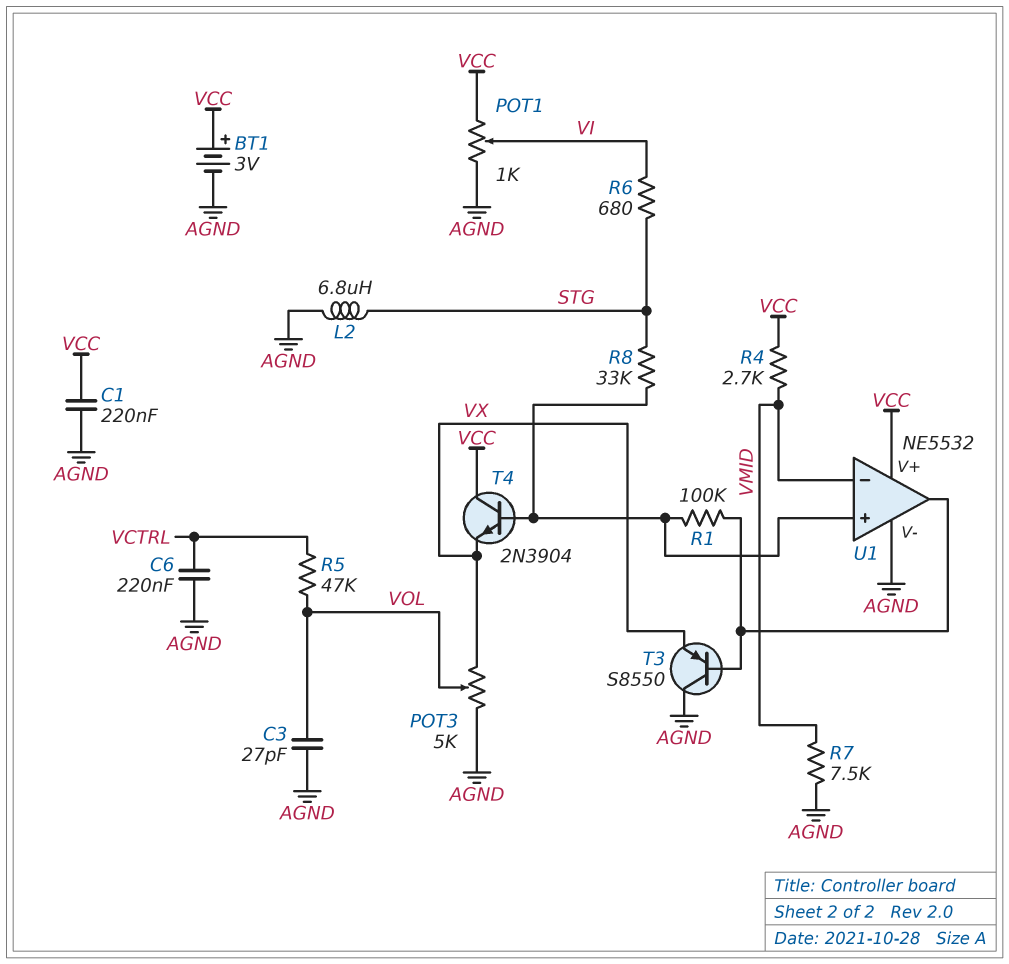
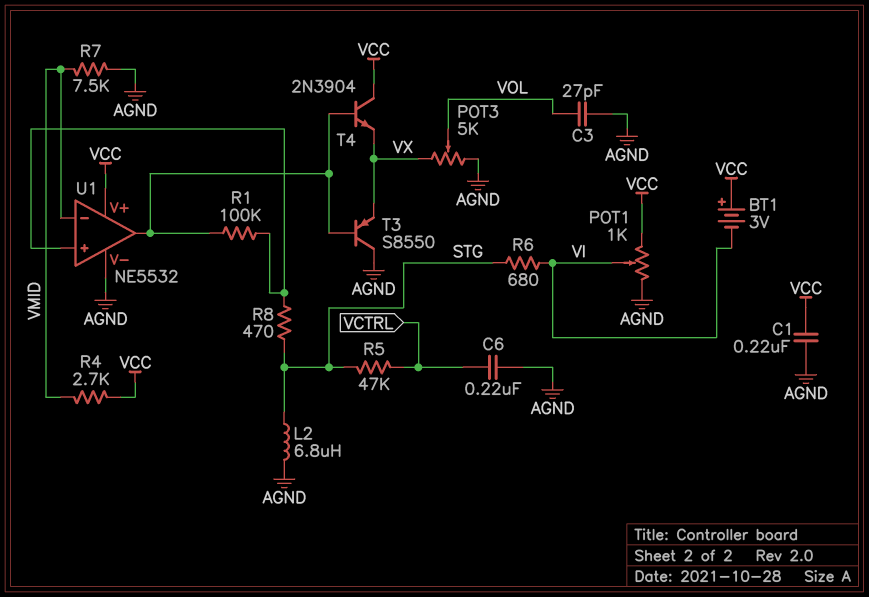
BT1: 3V (plus VCC, minus AGND) -> 3V (plus VCC, minus VI)
R5: 47k (VCTRL, VOL) -> 47k (STG, VCTRL)
R8: 33k (STG, U1/in+) -> 470 (STG, U1/in+)
T4: NPN 2N3904 (B U1/in+, C VCC, E VX) -> NPN 2N3904 (B U1/out, C VCC, E VX)

